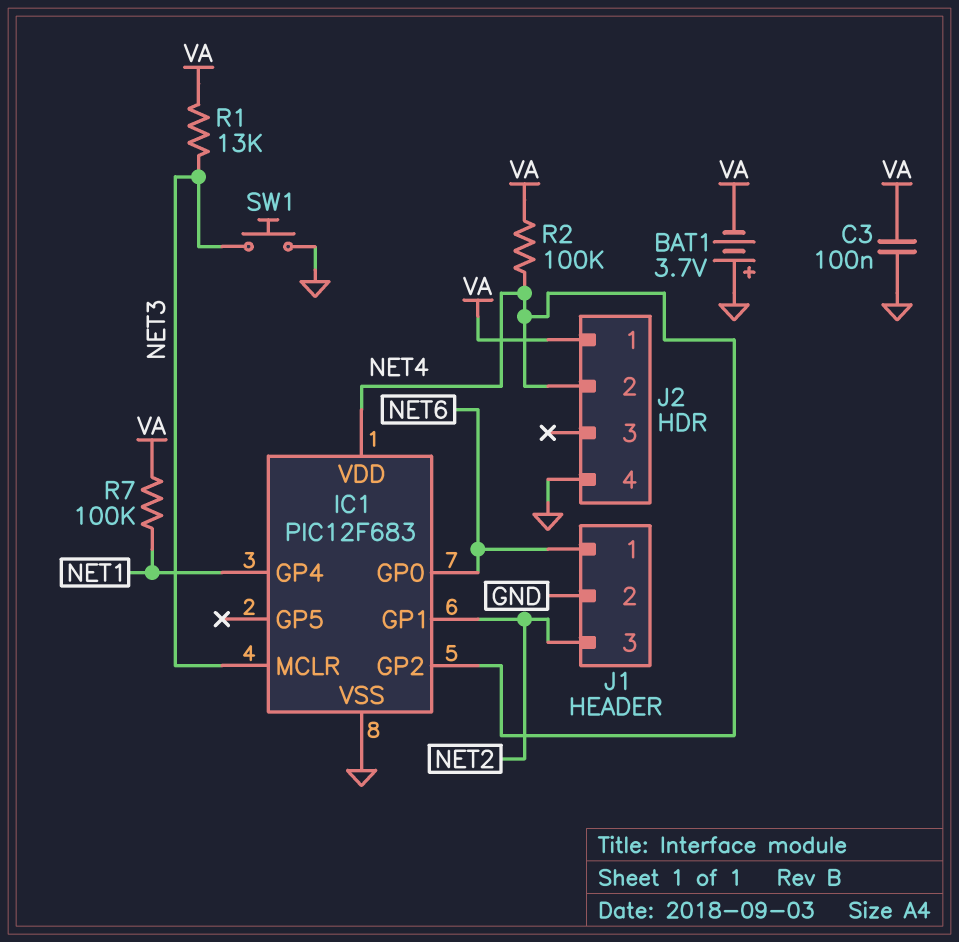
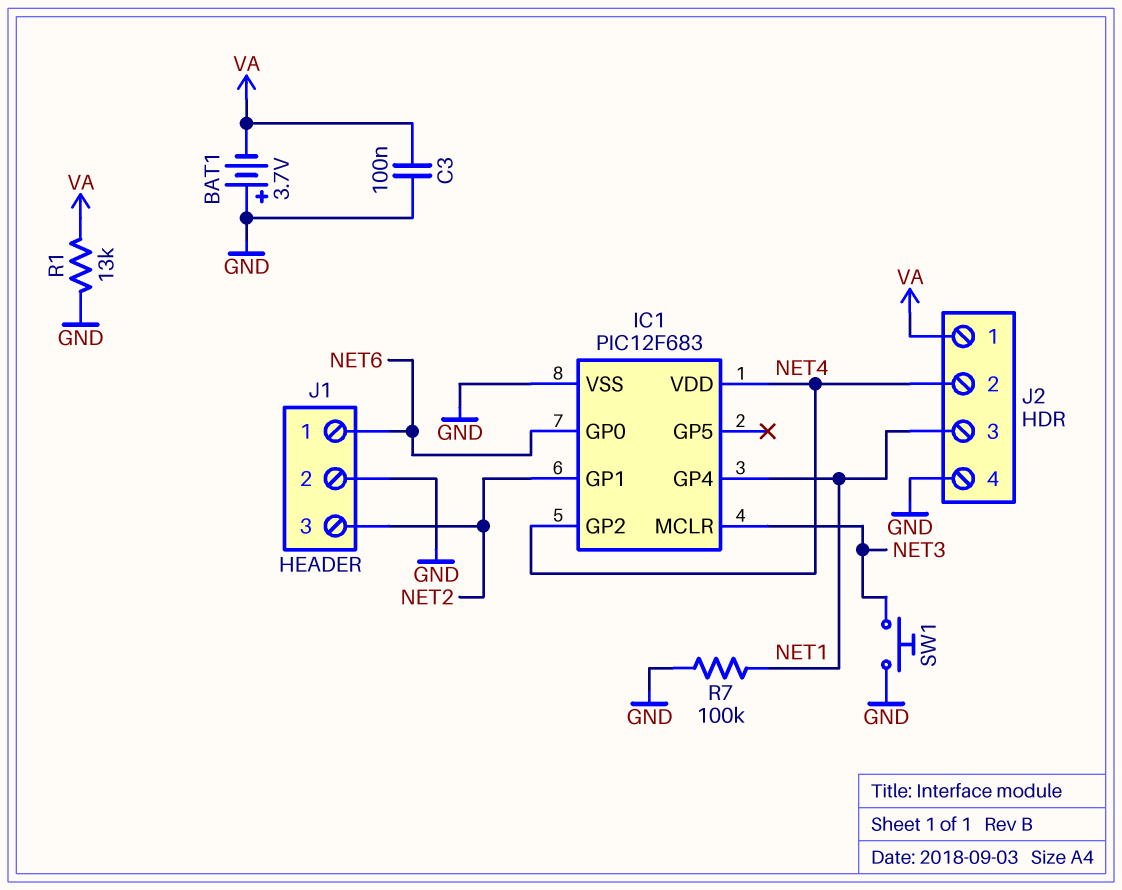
J2 pin 3: none -> NET1
R1: 13k (NET3, VA) -> 13k (GND, VA)
R2: 100k (NET4, VA) -> none
R7: 100k (NET1, VA) -> 100k (GND, NET1)

